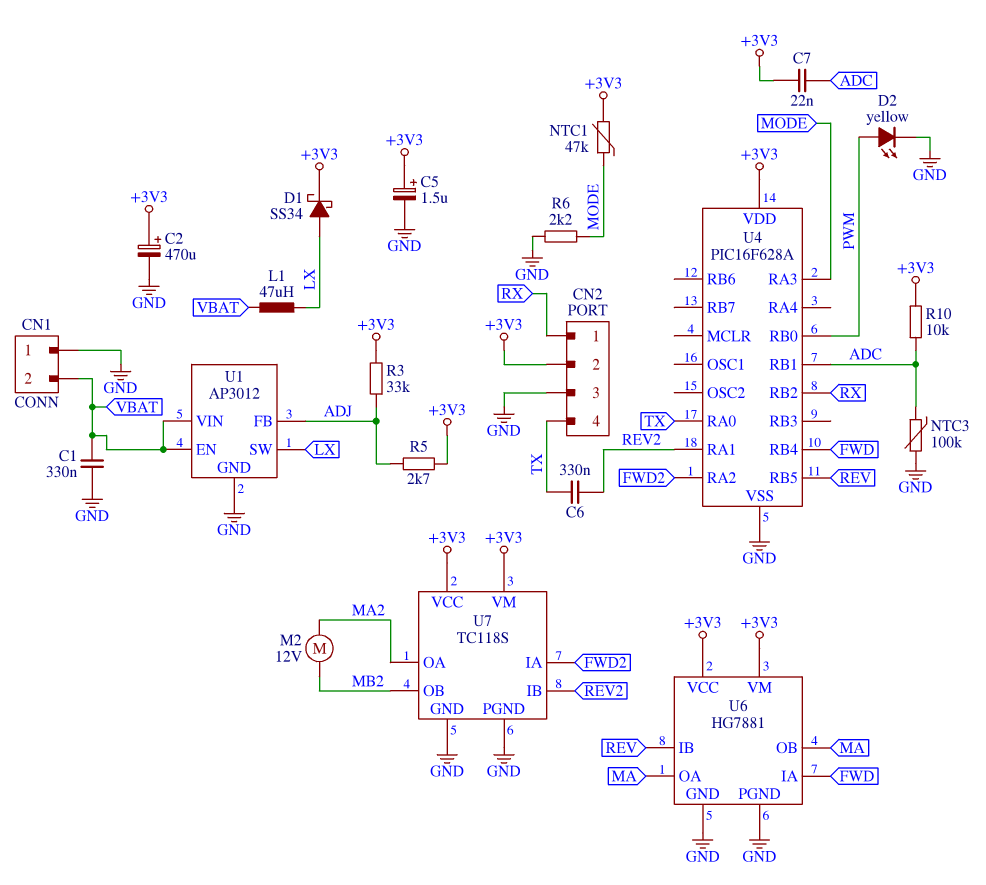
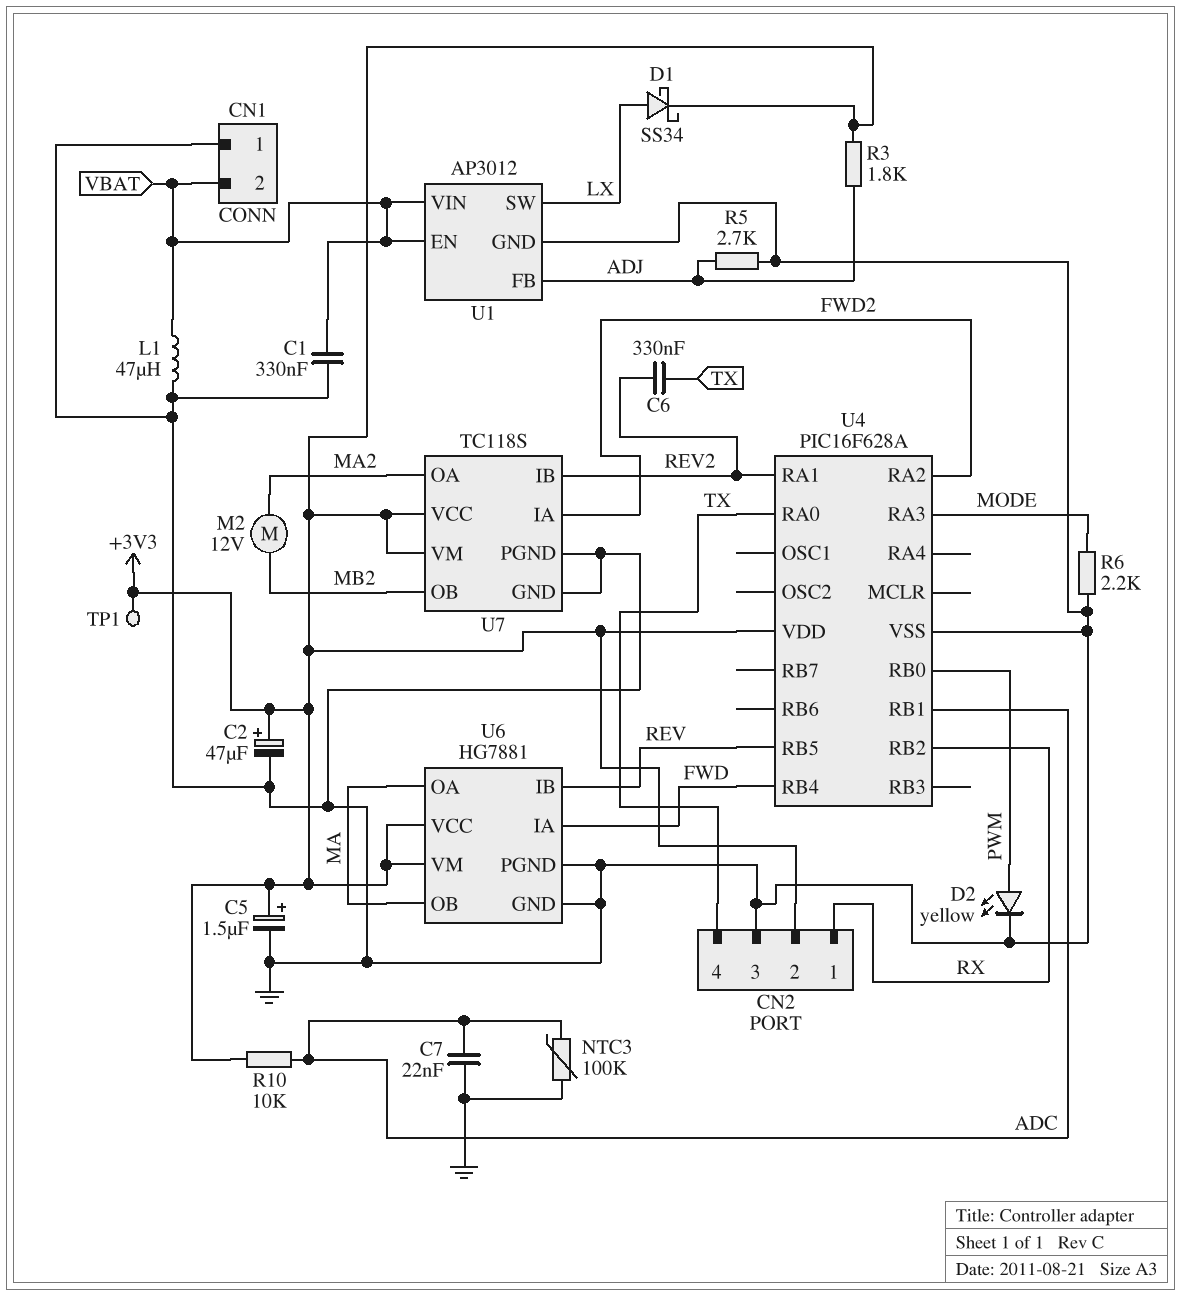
C2: 470uF (plus +3V3, minus GND) -> 47uF (plus +3V3, minus GND)
C7: 22nF (+3V3, ADC) -> 22nF (ADC, GND)
L1: 47uH (LX, VBAT) -> 47uH (GND, VBAT)
NTC1: 47k (+3V3, MODE) -> none
R3: 33k (+3V3, ADJ) -> 1.8k (+3V3, ADJ)
R5: 2.7k (+3V3, ADJ) -> 2.7k (ADJ, GND)
TP1: none -> test point (+3V3)

